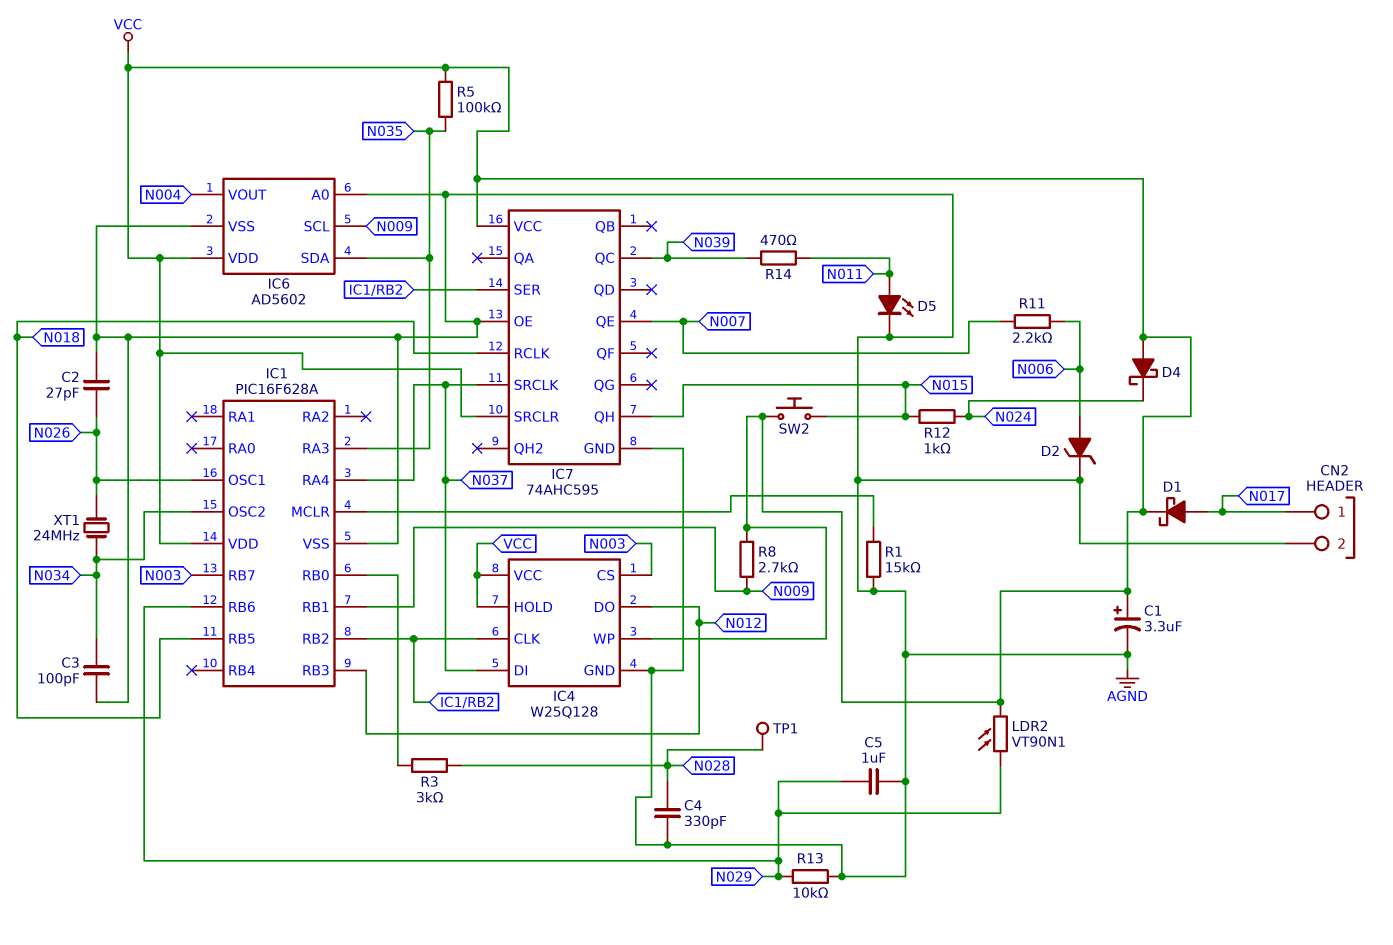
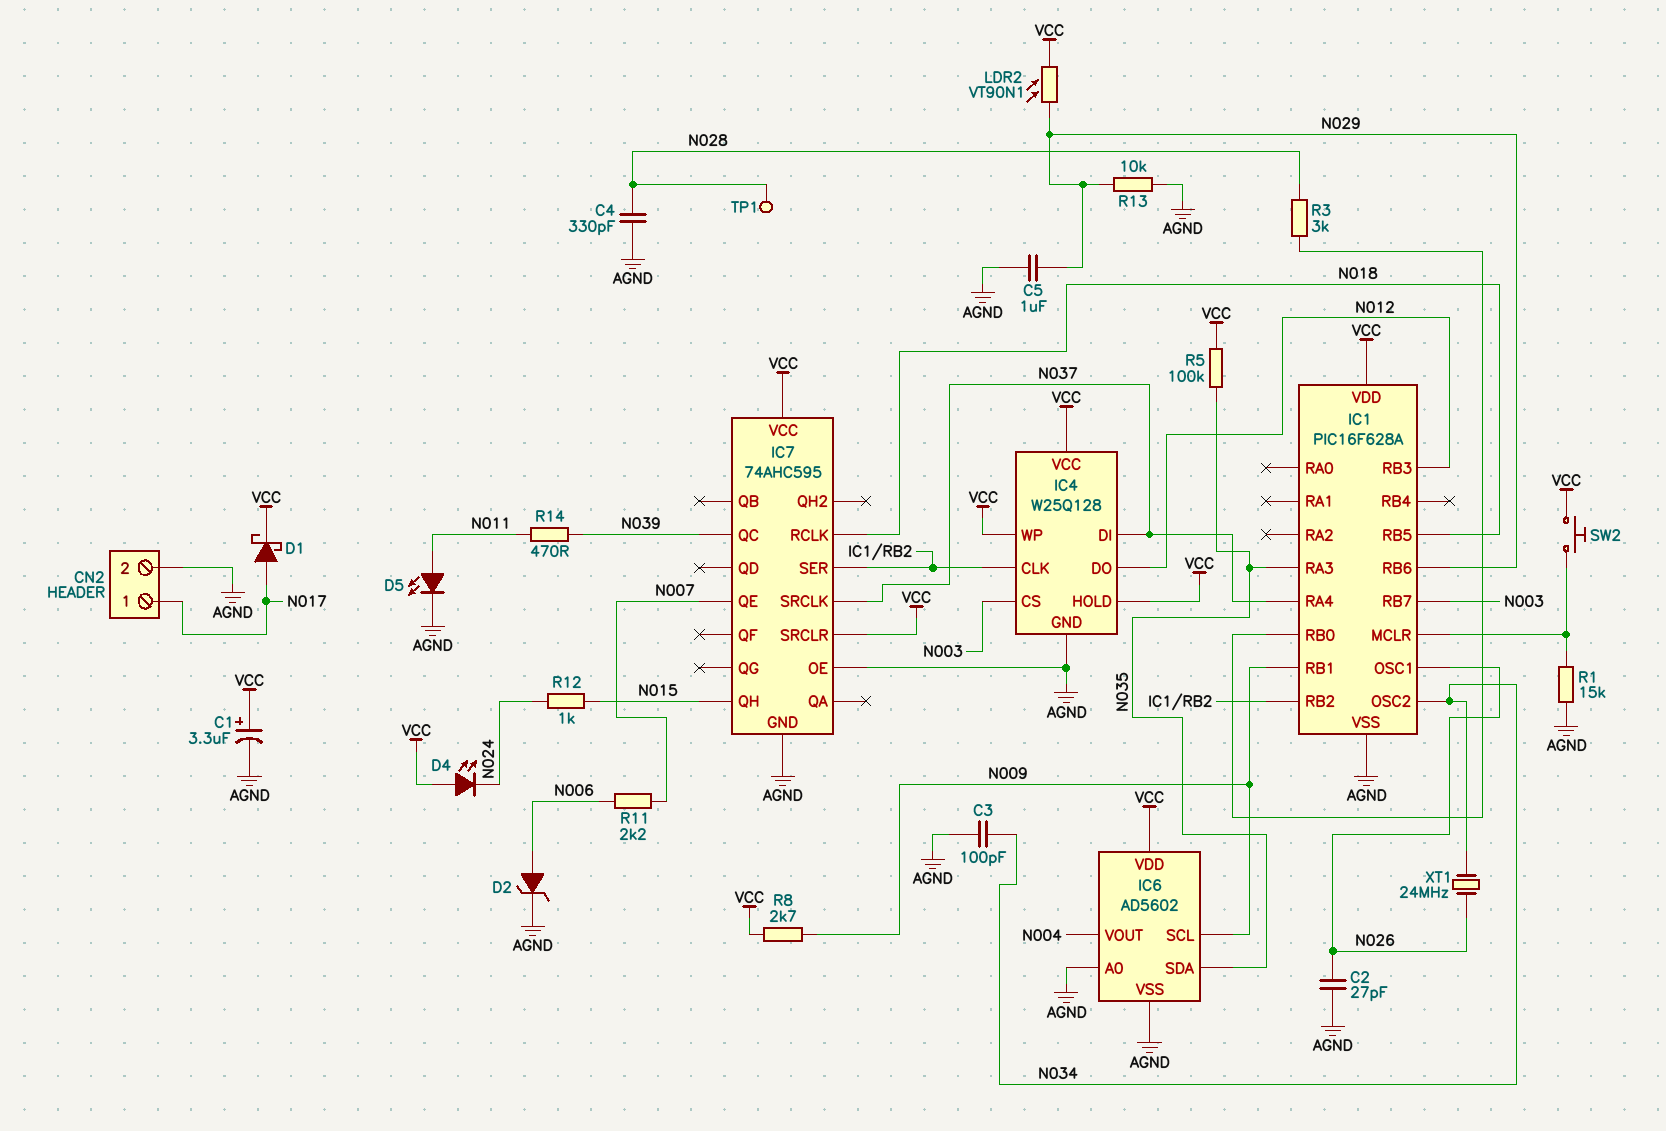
D4: schottky (A VCC, K N024) -> LED (A VCC, K N024)
SW2: button (N015, VCC) -> button (IC1/MCLR, VCC)

